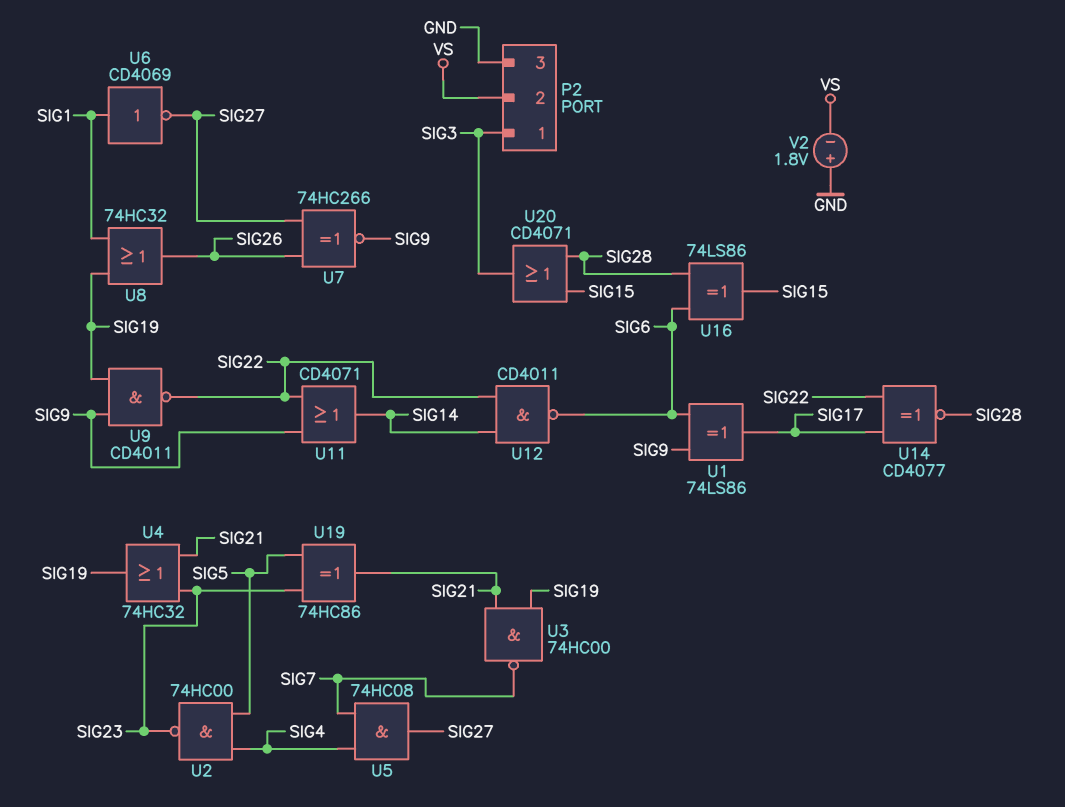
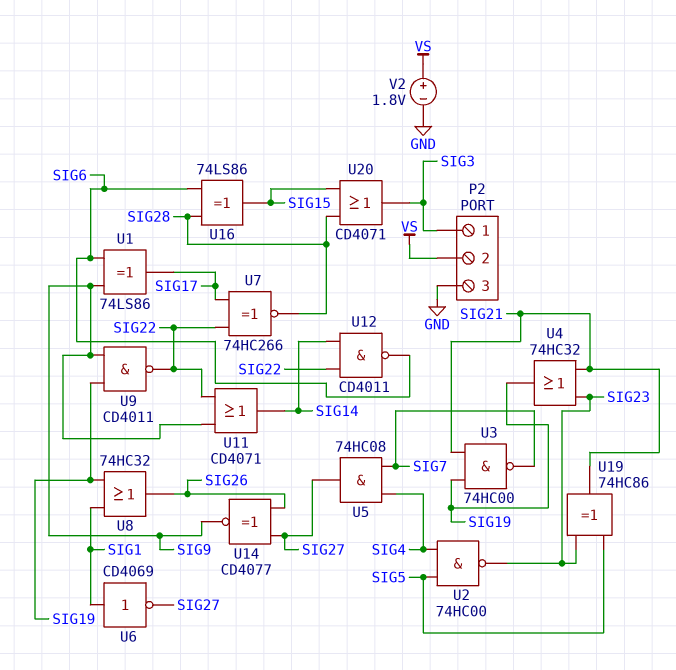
U7: XNOR 74HC266 (in SIG26, in SIG27, out SIG9) -> XNOR 74HC266 (in SIG17, in SIG22, out SIG28)
U14: XNOR CD4077 (in SIG17, in SIG22, out SIG28) -> XNOR CD4077 (in SIG26, in SIG27, out SIG9)
V2: 1.8V (plus GND, minus VS) -> 1.8V (plus VS, minus GND)

